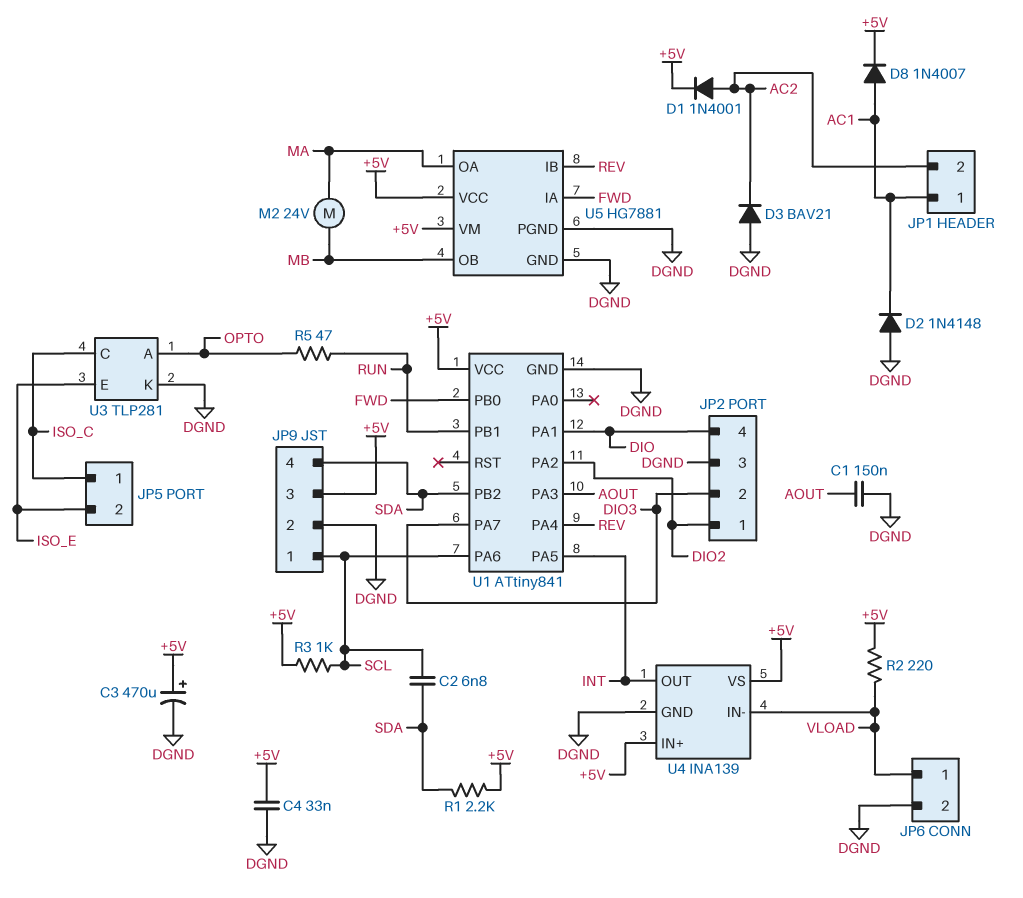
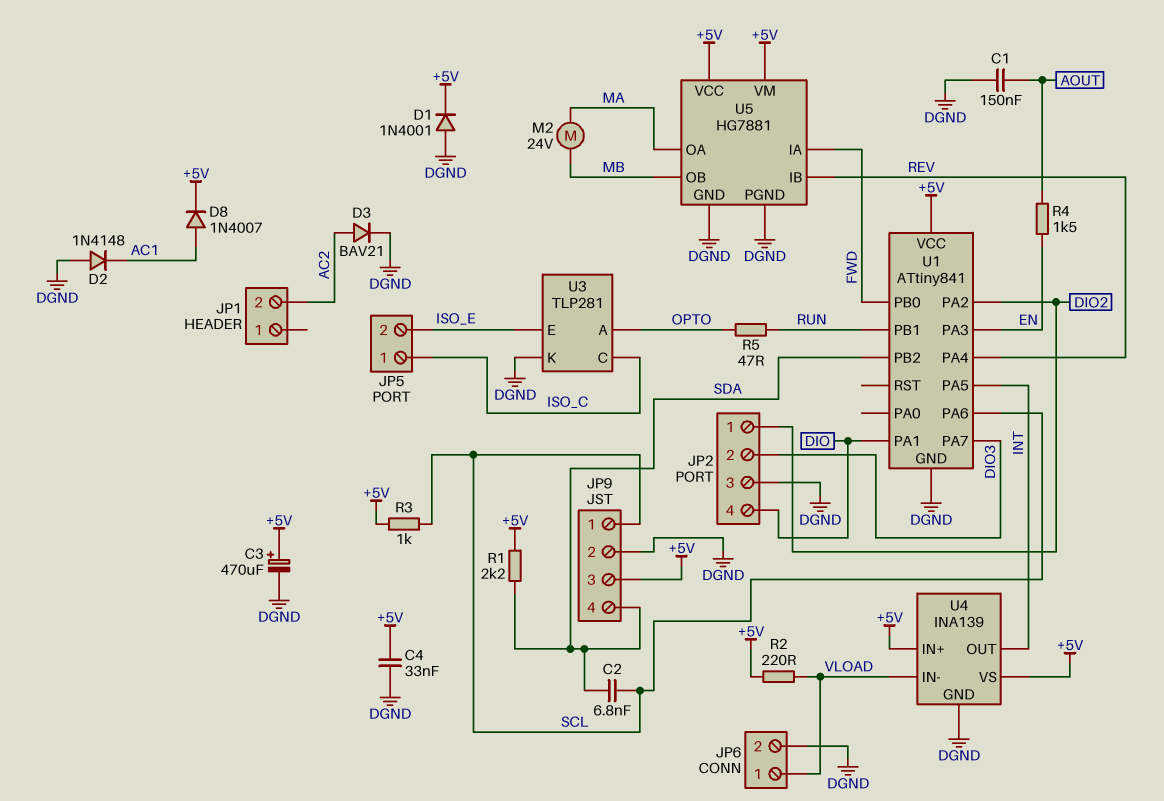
D1: diode 1N4001 (A AC2, K +5V) -> diode 1N4001 (A DGND, K +5V)
D3: diode BAV21 (A DGND, K AC2) -> diode BAV21 (A AC2, K DGND)
JP1 pin 1: AC1 -> none
R4: none -> 1.5k (AOUT, EN)
U1 pin PA3: AOUT -> EN

